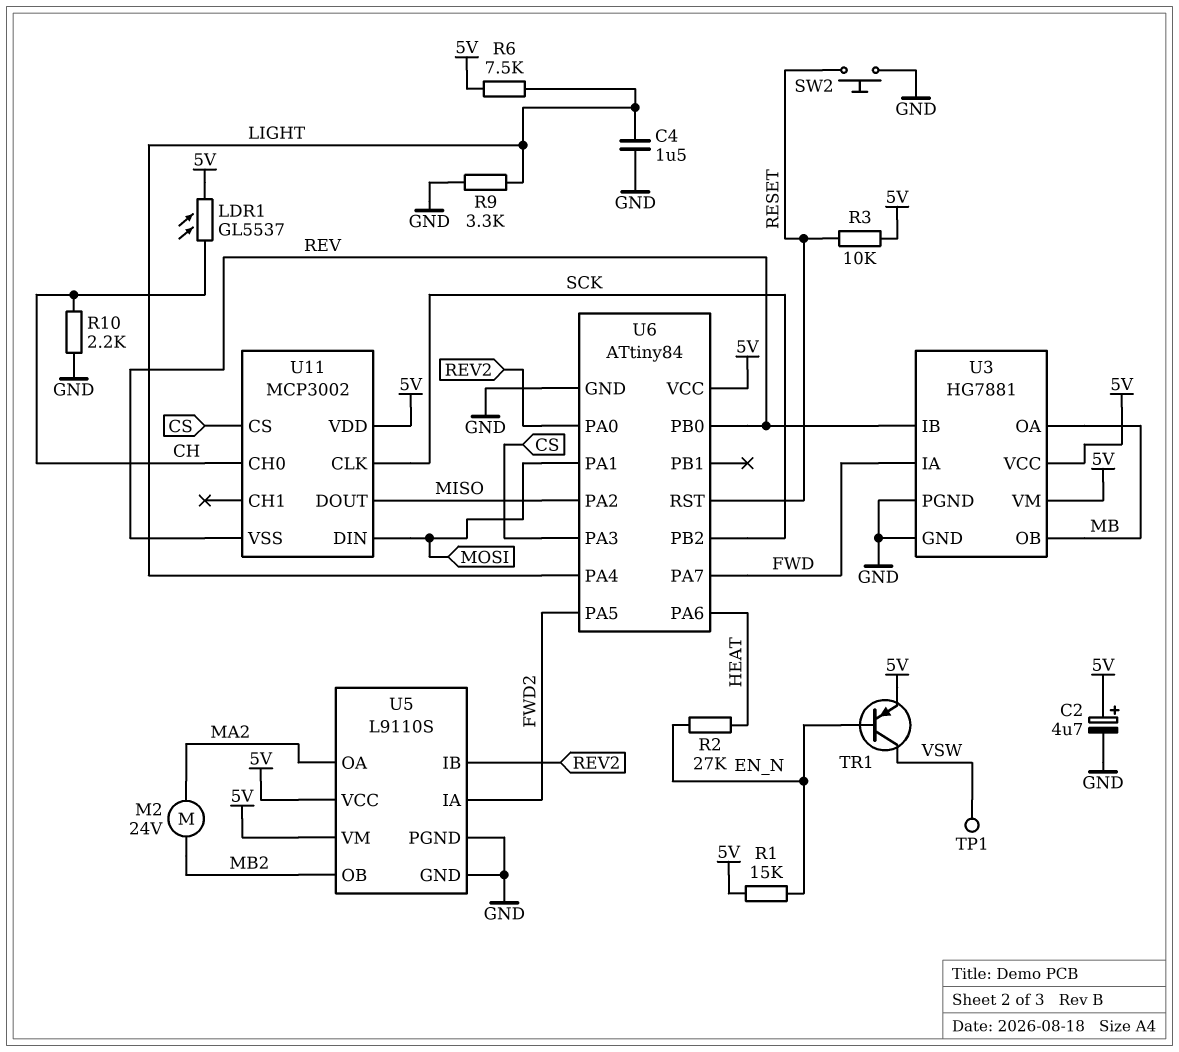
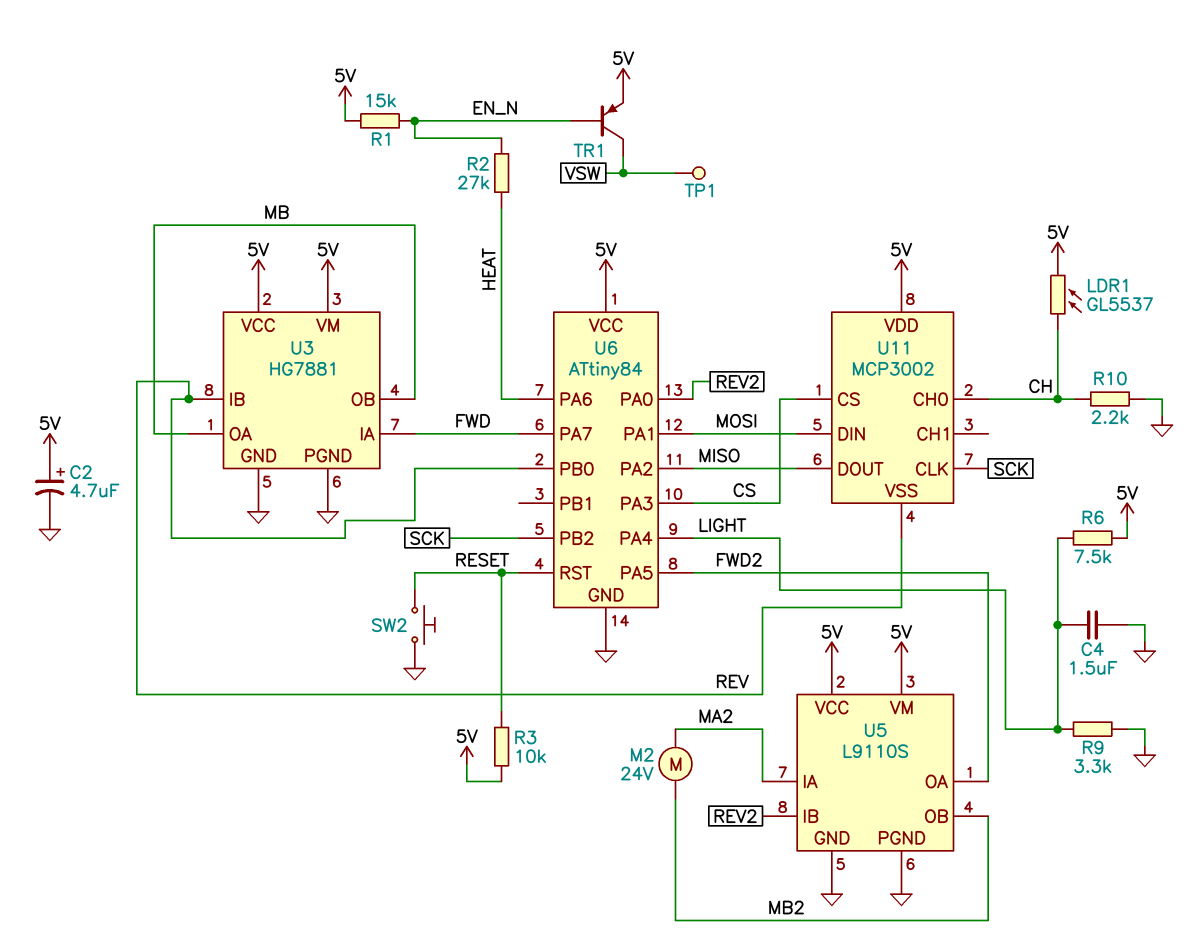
U5 pin IA: FWD2 -> MA2
U5 pin OA: MA2 -> FWD2

